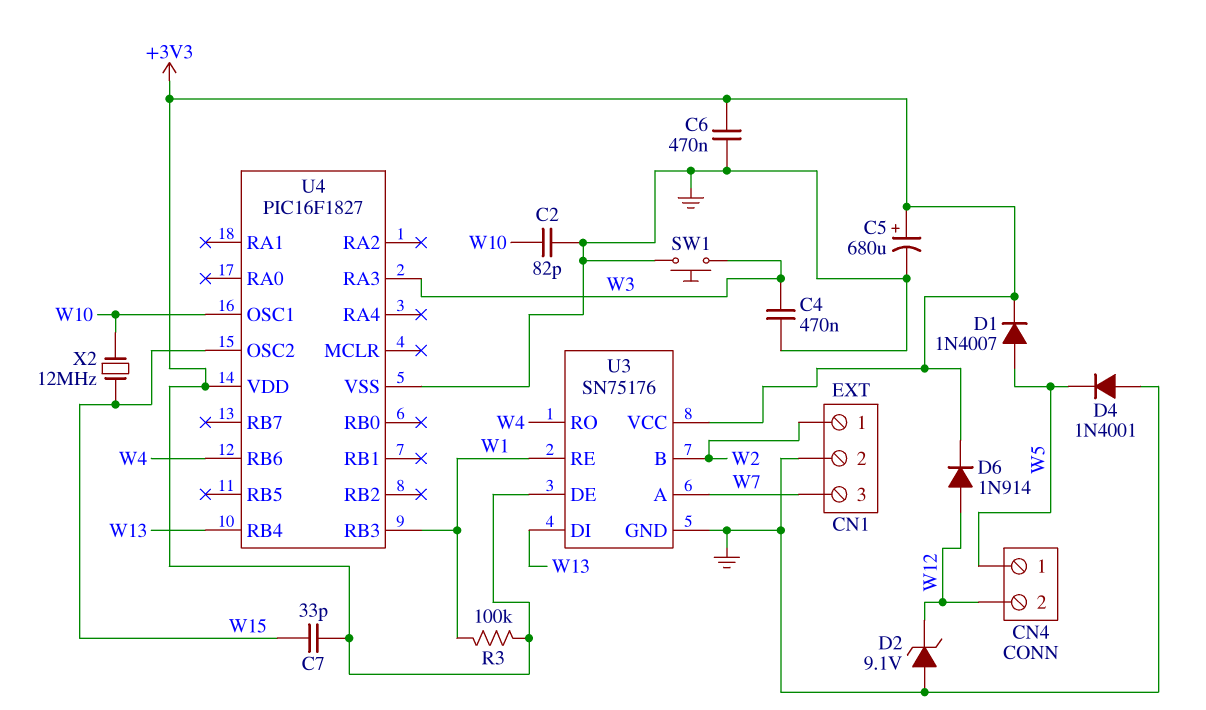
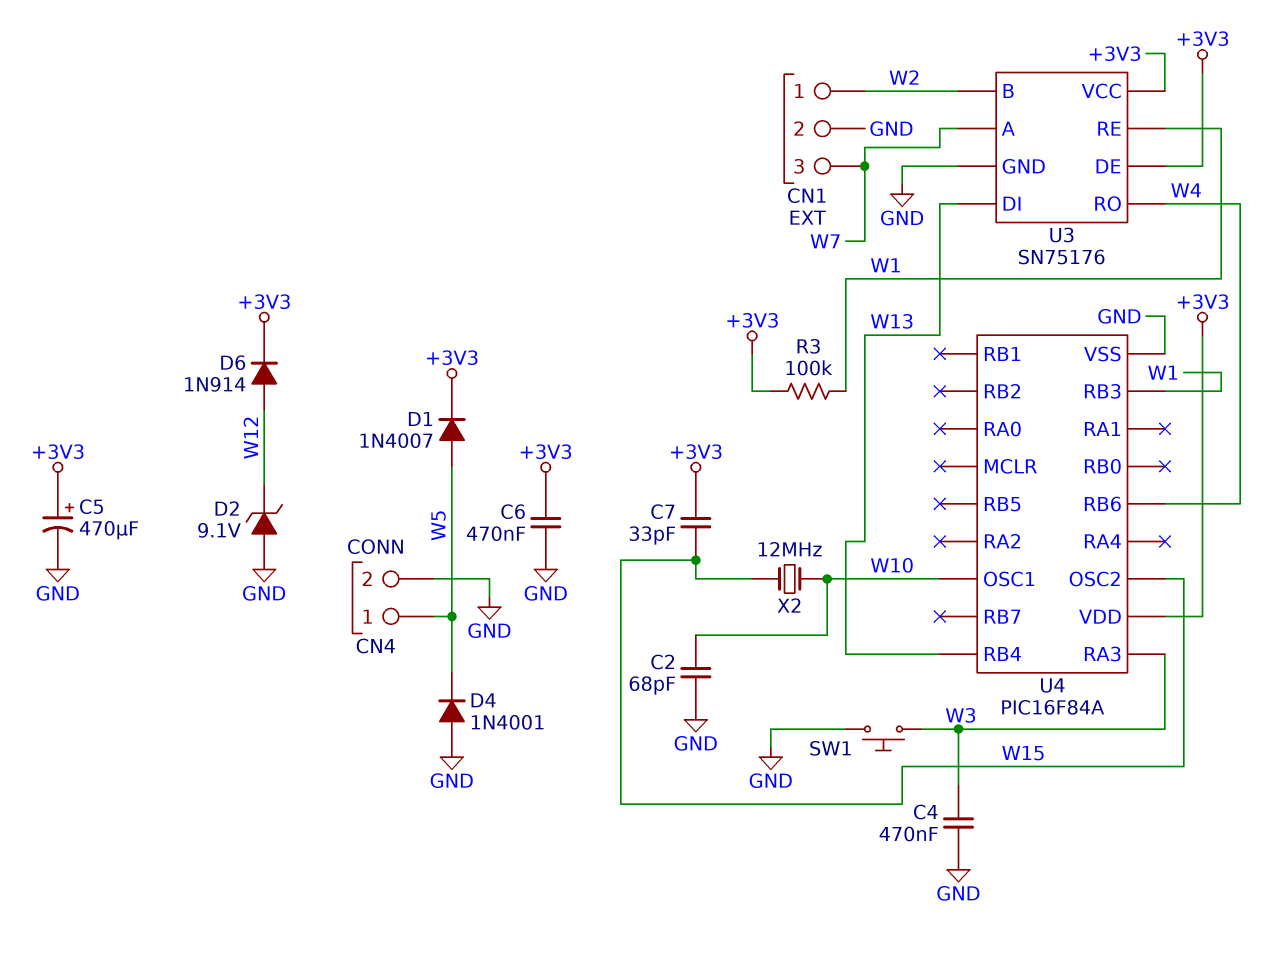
C2: 82pF (GND, W10) -> 68pF (GND, W10)
C5: 680uF (plus +3V3, minus GND) -> 470uF (plus +3V3, minus GND)
CN4 pin 2: W12 -> GND
U4: PIC16F1827 -> PIC16F84A

